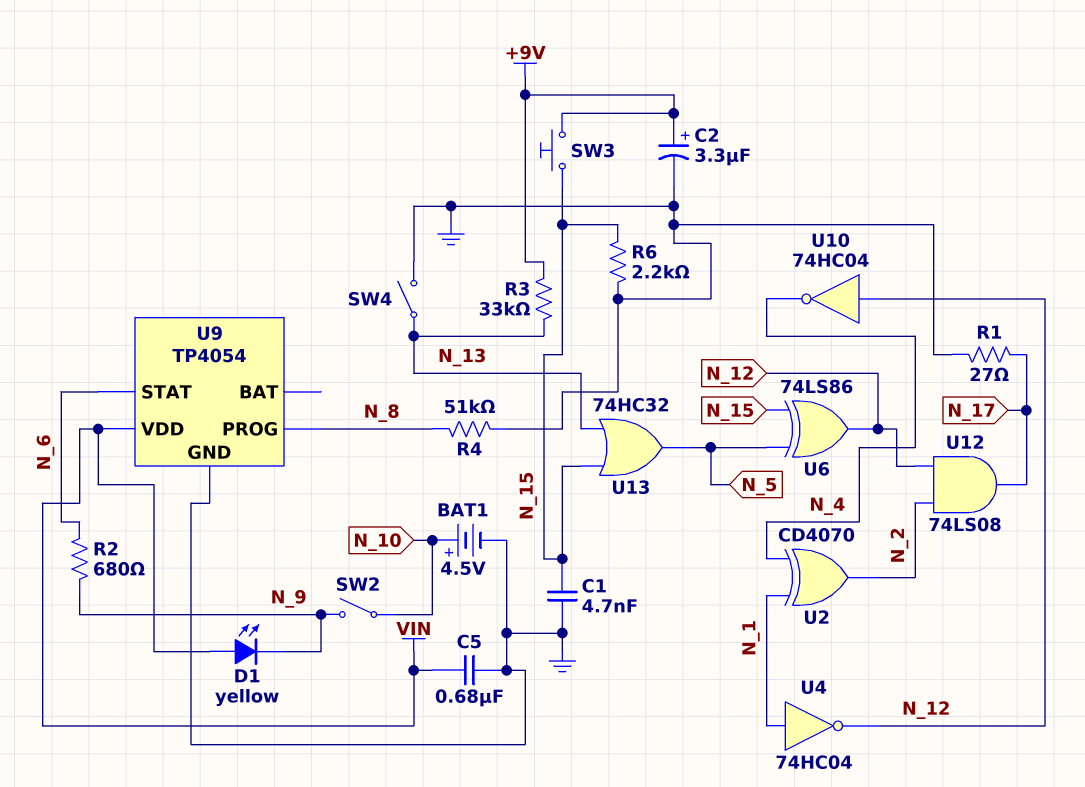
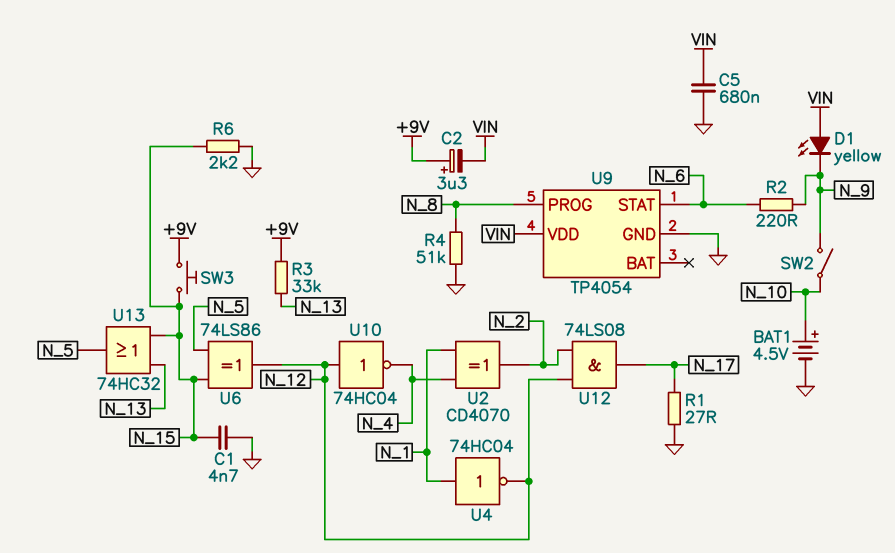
C2: 3.3uF (plus +9V, minus GND) -> 3.3uF (plus +9V, minus VIN)
R2: 680 (N_6, N_9) -> 220 (N_6, N_9)
SW4: switch (GND, N_13) -> none

